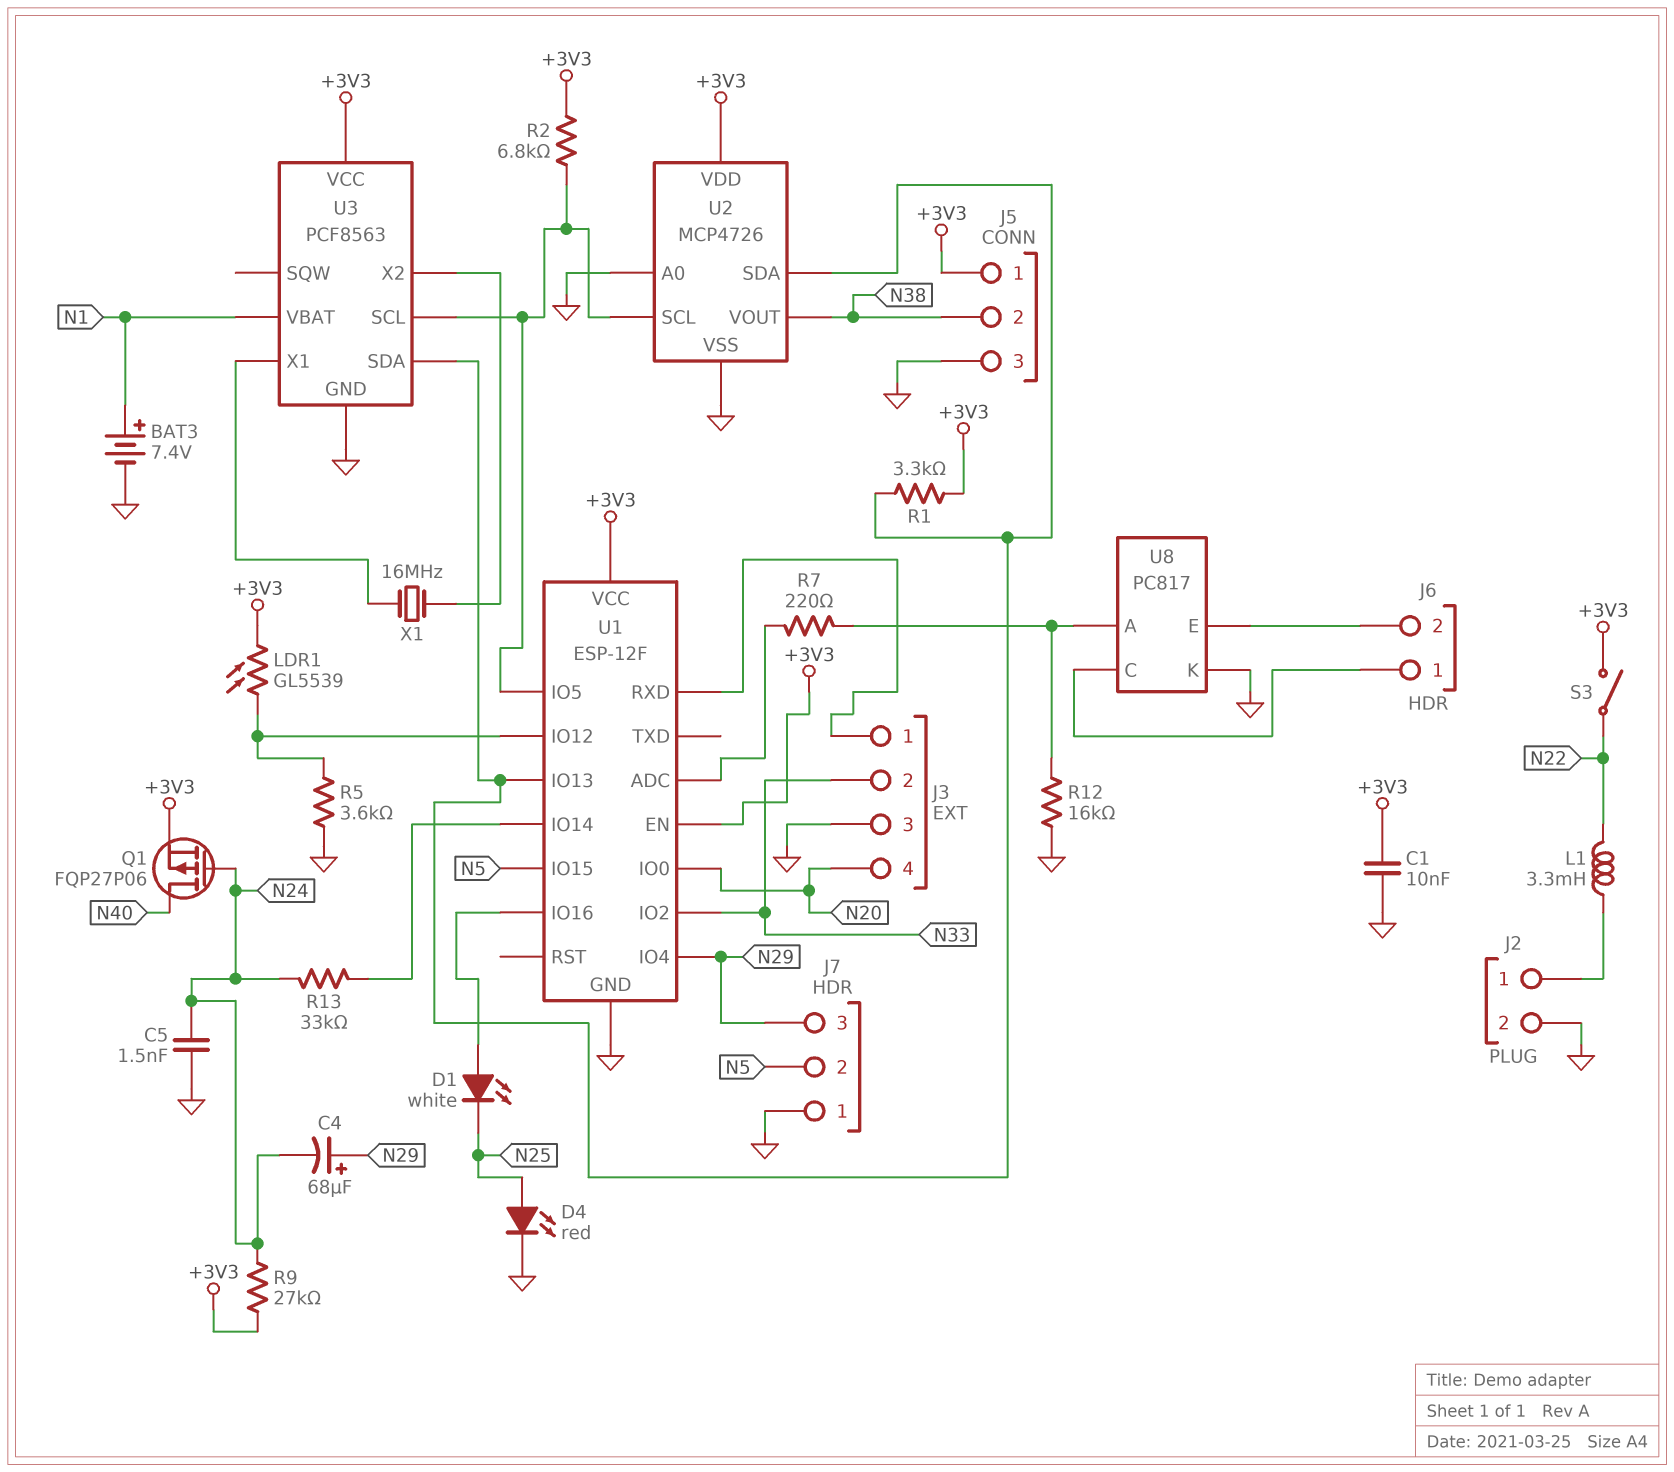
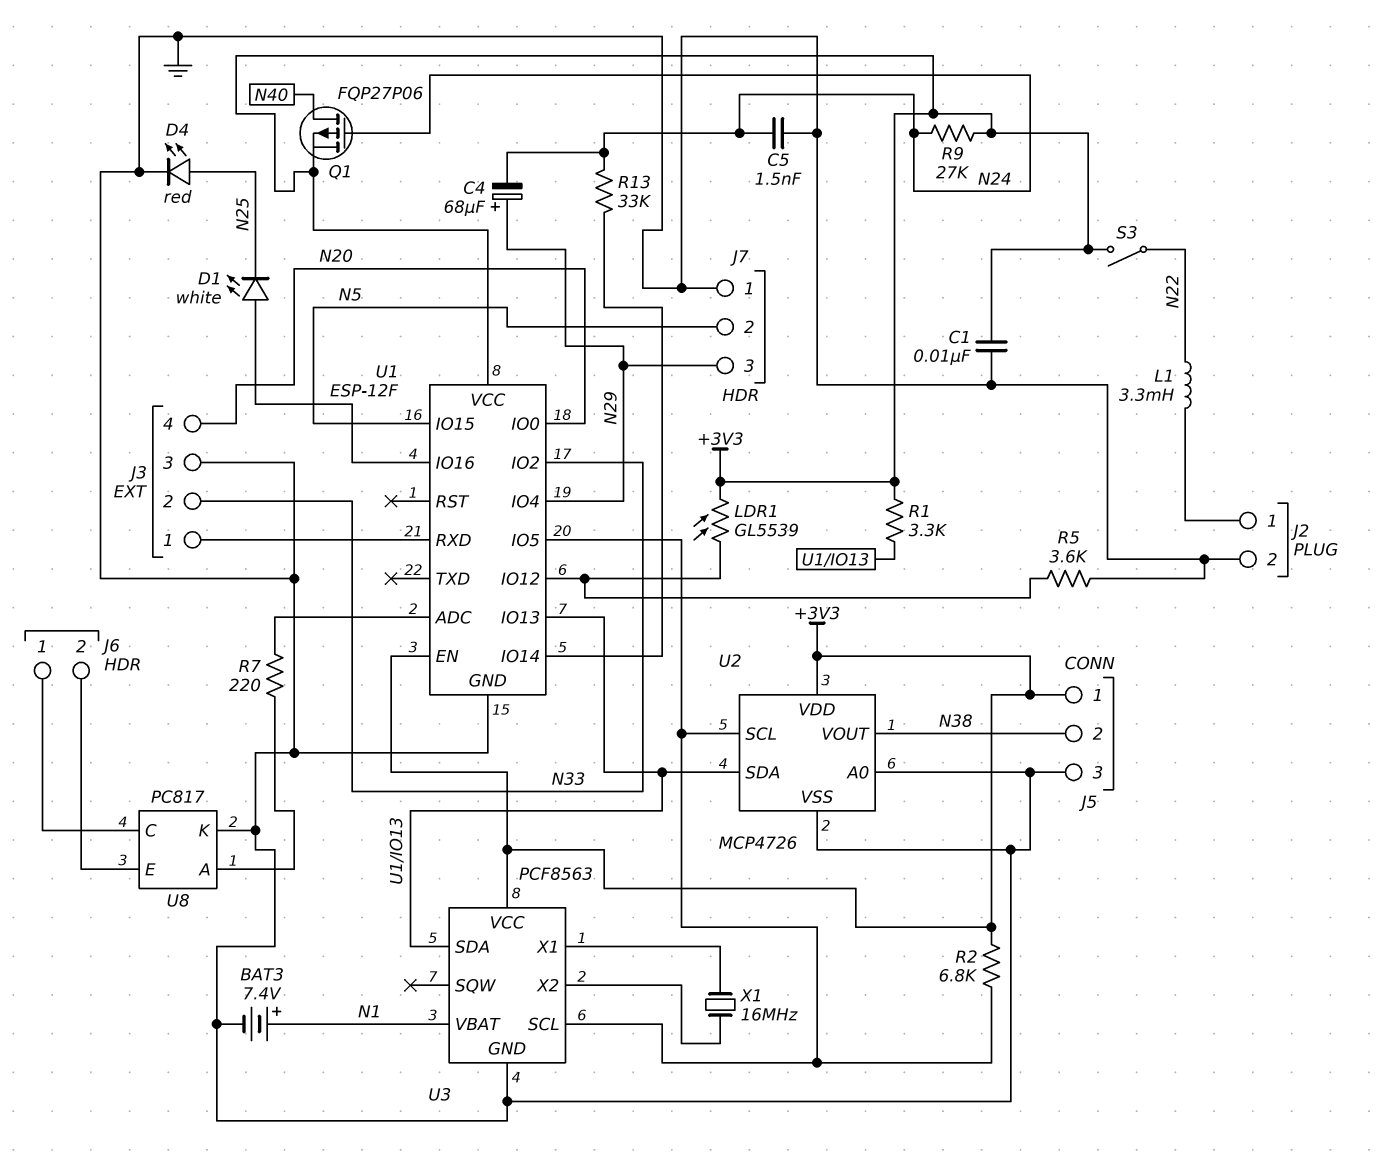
R12: 16k (GND, U8/A) -> none

